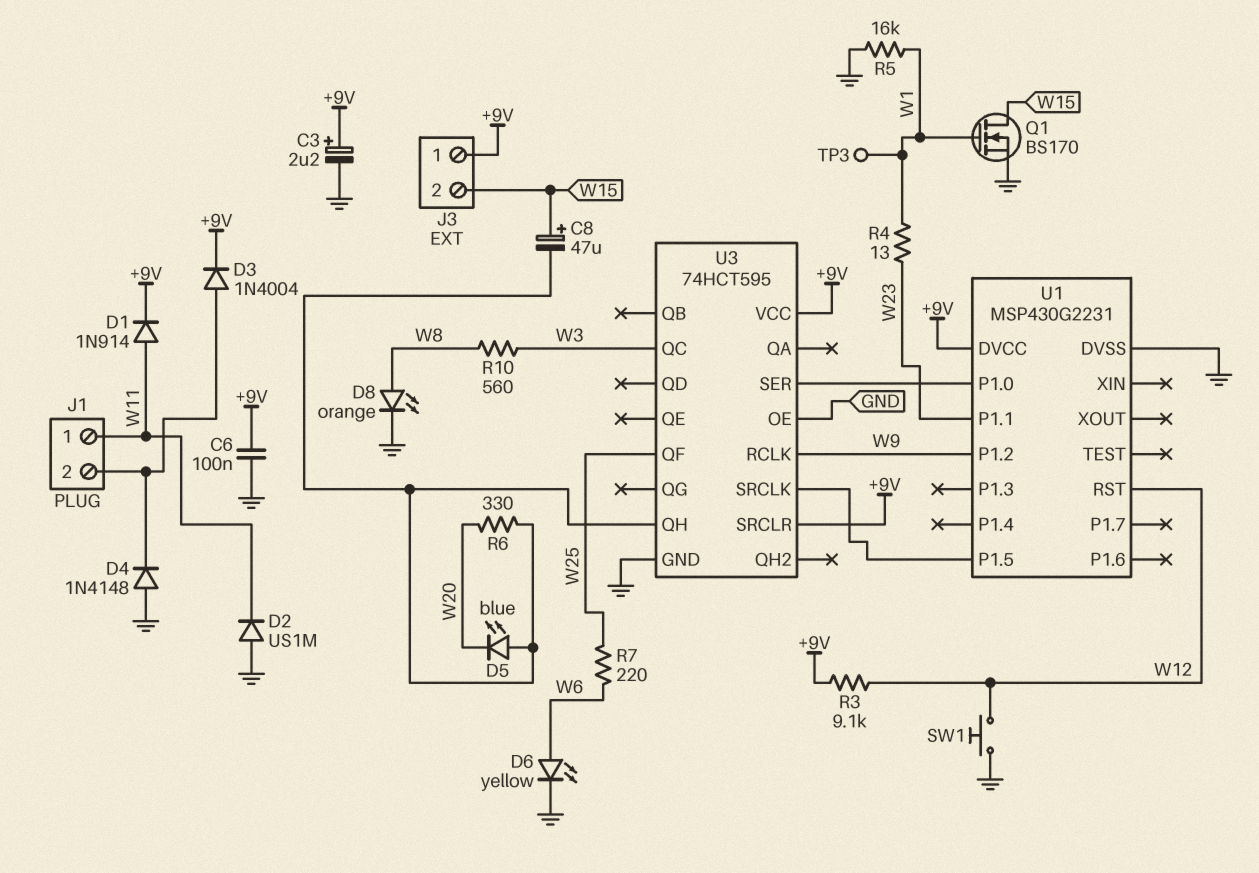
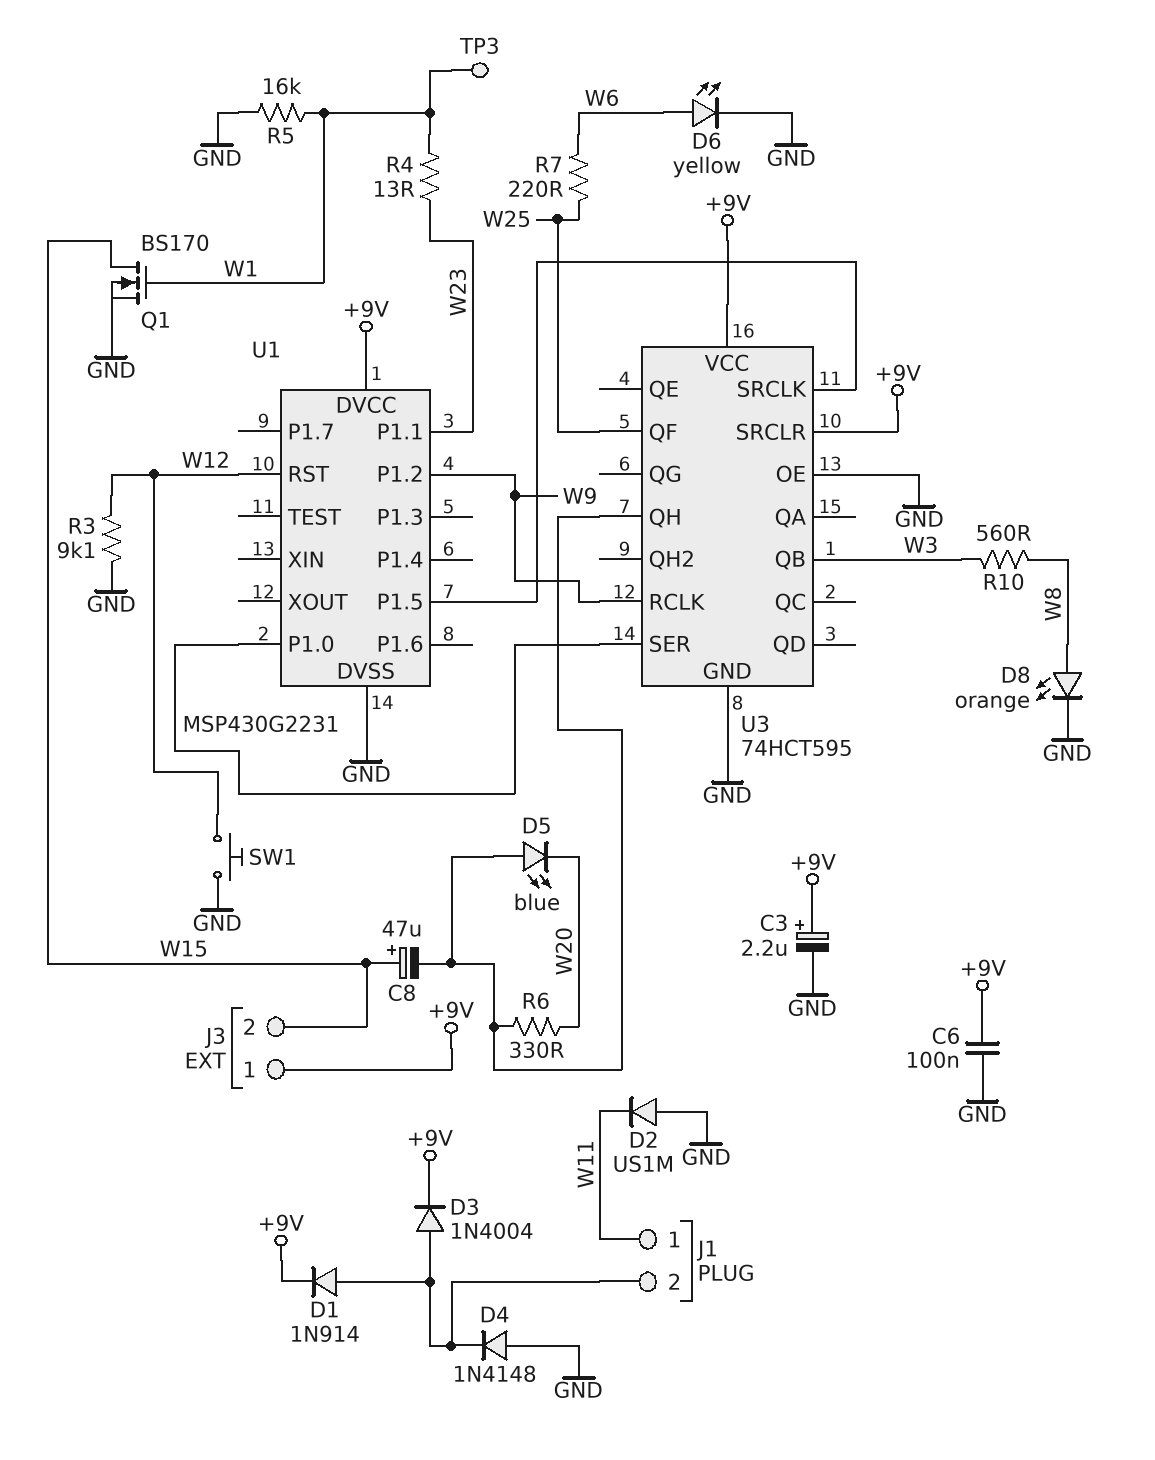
D1: diode 1N914 (A W11, K +9V) -> diode 1N914 (A J1/2, K +9V)
R3: 9.1k (+9V, W12) -> 9.1k (GND, W12)
U3 pin QB: none -> W3
U3 pin QC: W3 -> none

